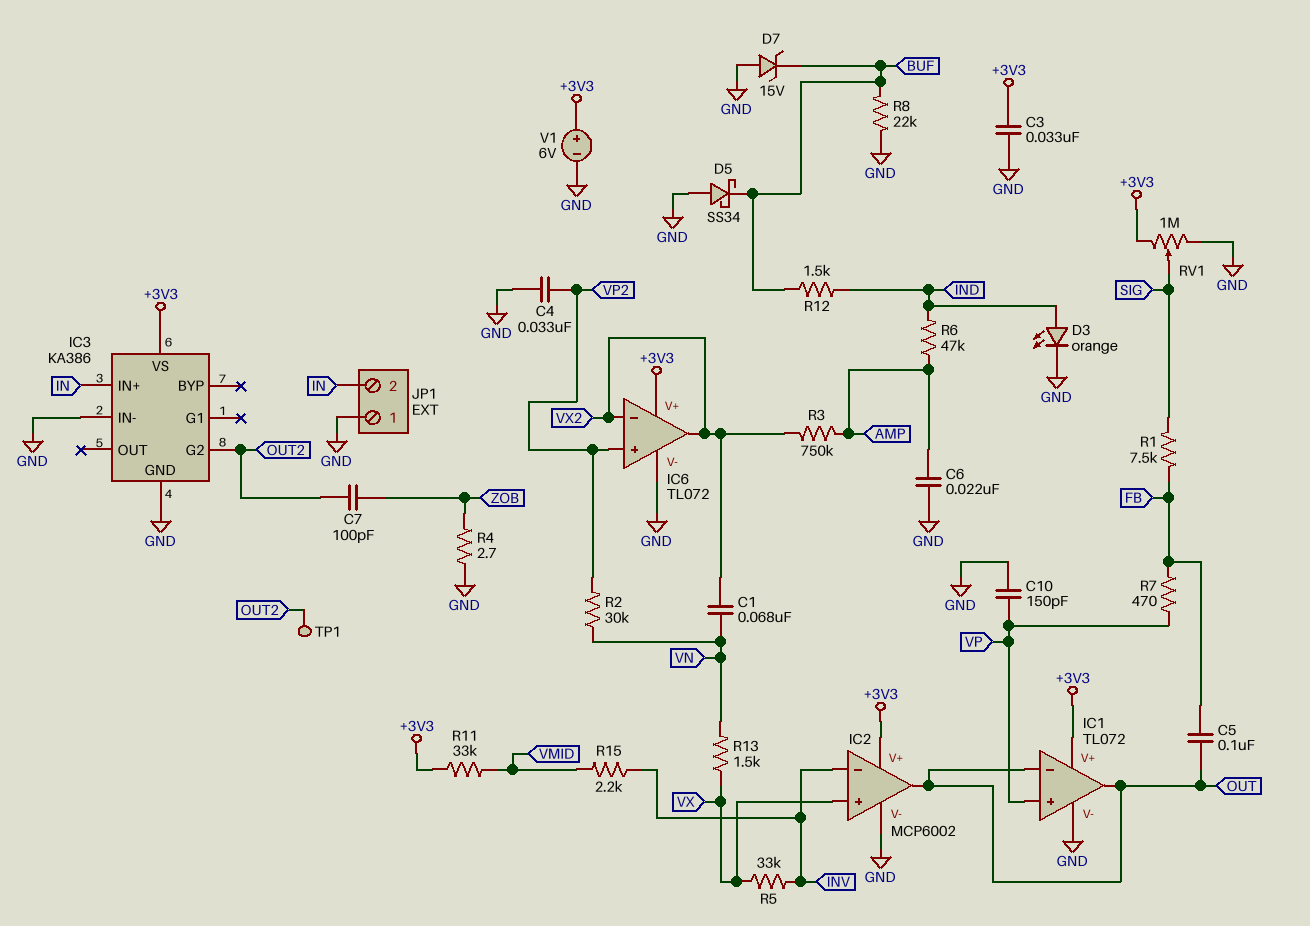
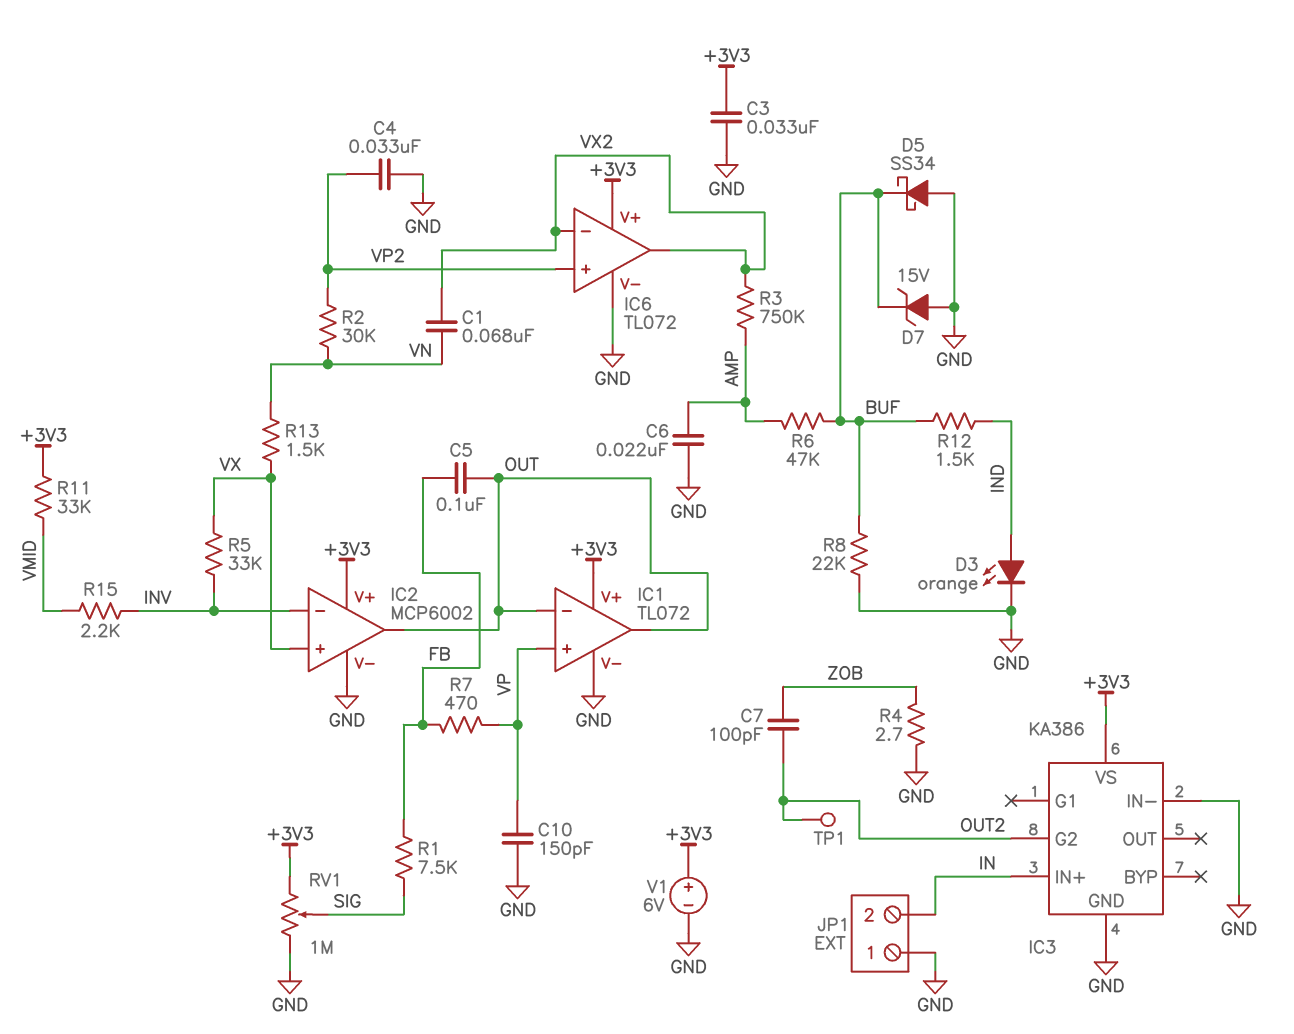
R6: 47k (AMP, IND) -> 47k (AMP, BUF)

